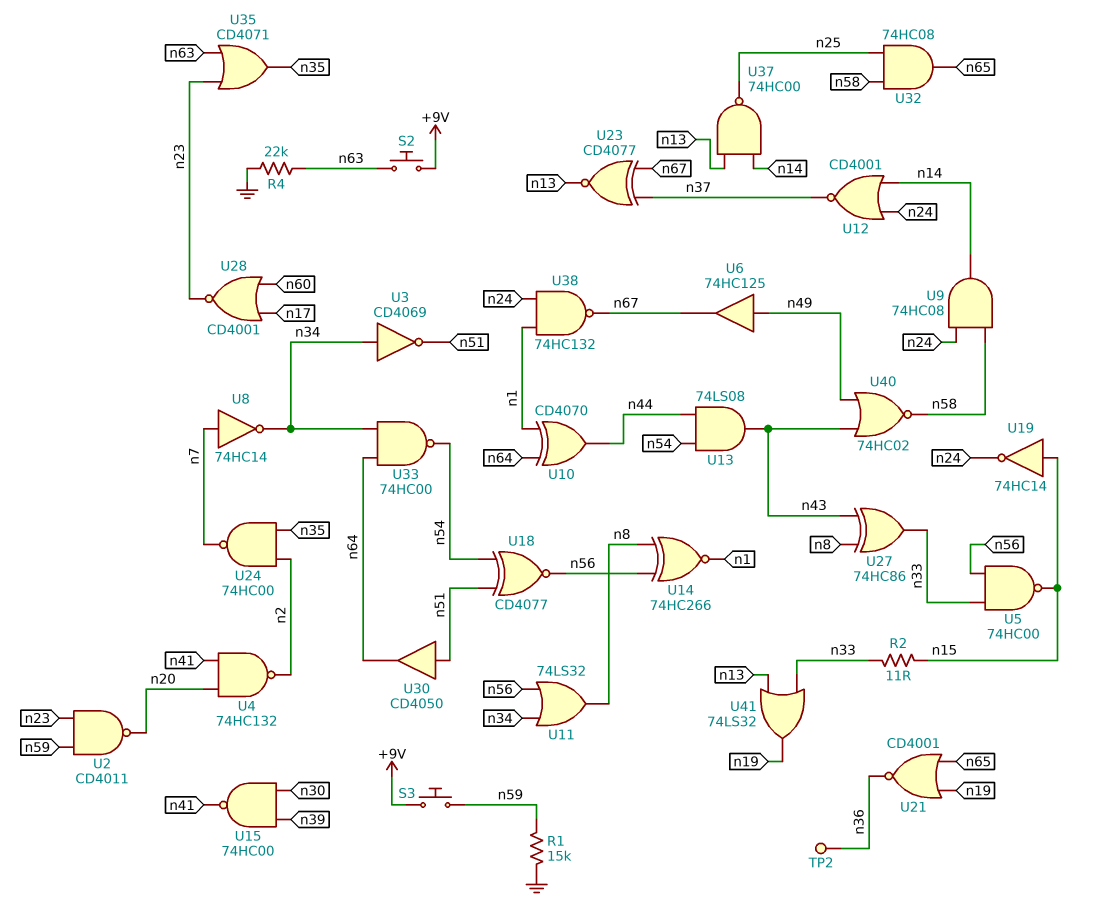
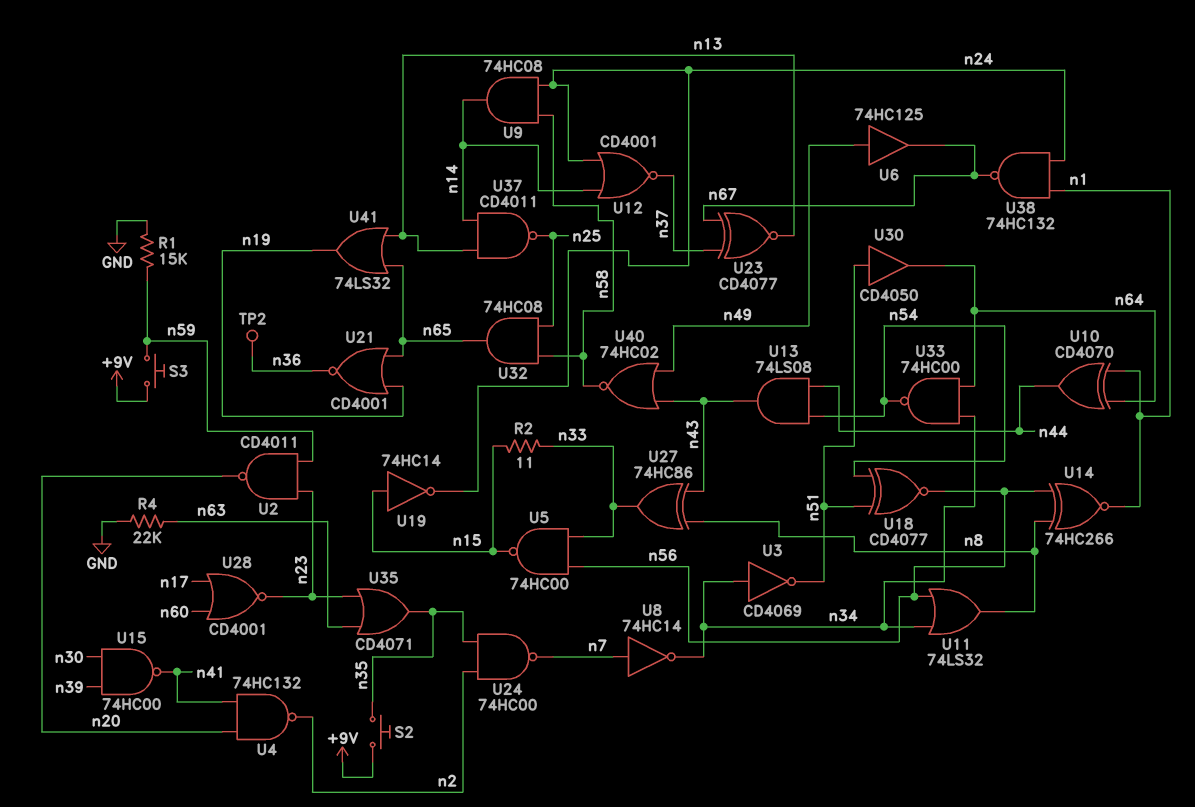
S2: button (+9V, n63) -> button (+9V, n35)
U37: NAND 74HC00 (in n13, in n14, out n25) -> NAND CD4011 (in n13, in n14, out n25)
U41: OR 74LS32 (in n13, in n33, out n19) -> OR 74LS32 (in n13, in n65, out n19)

